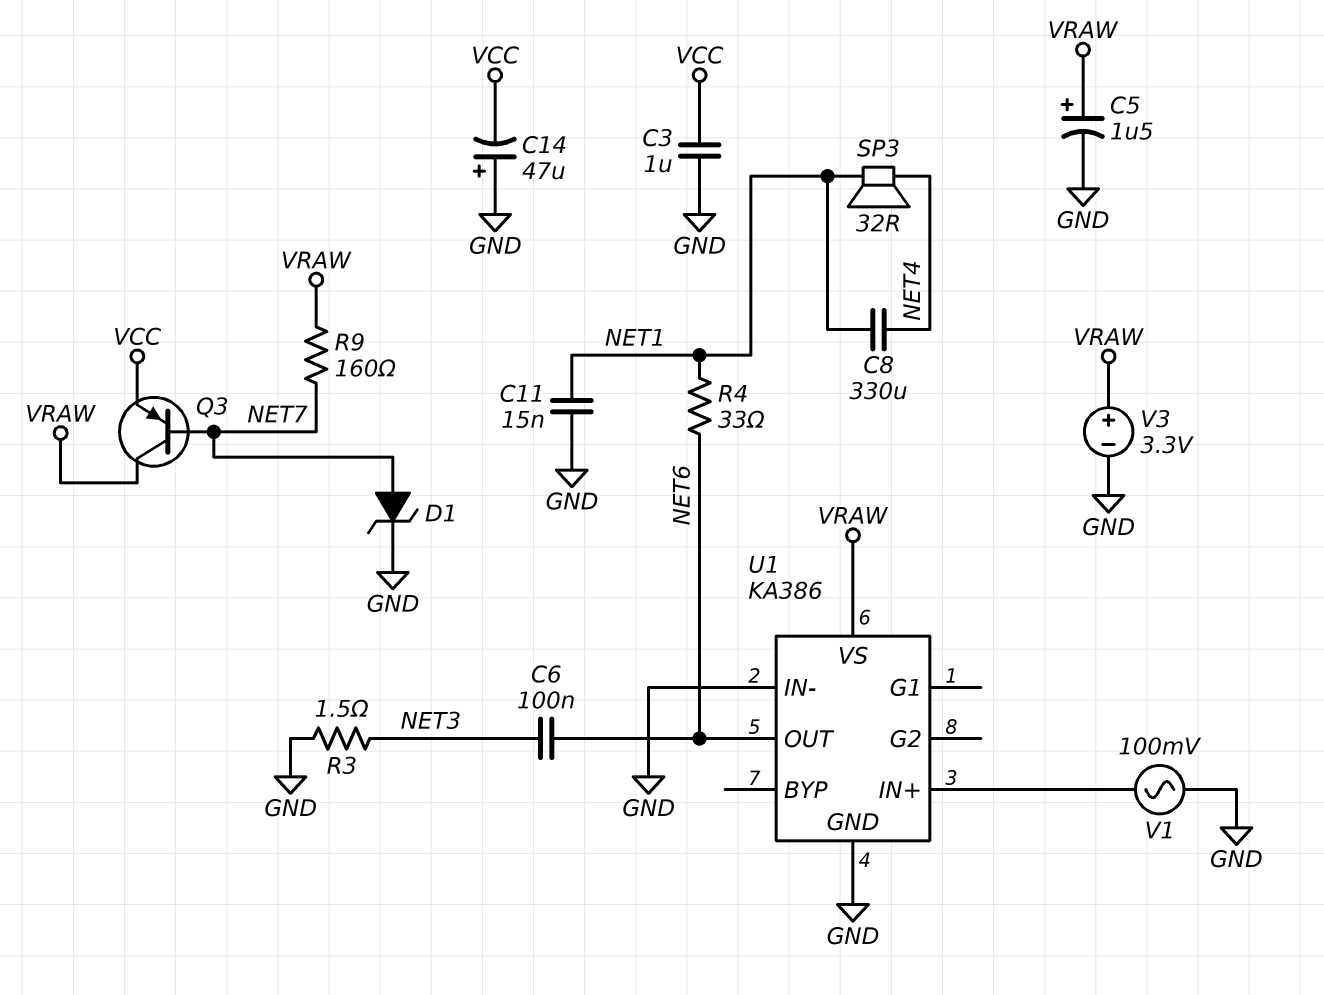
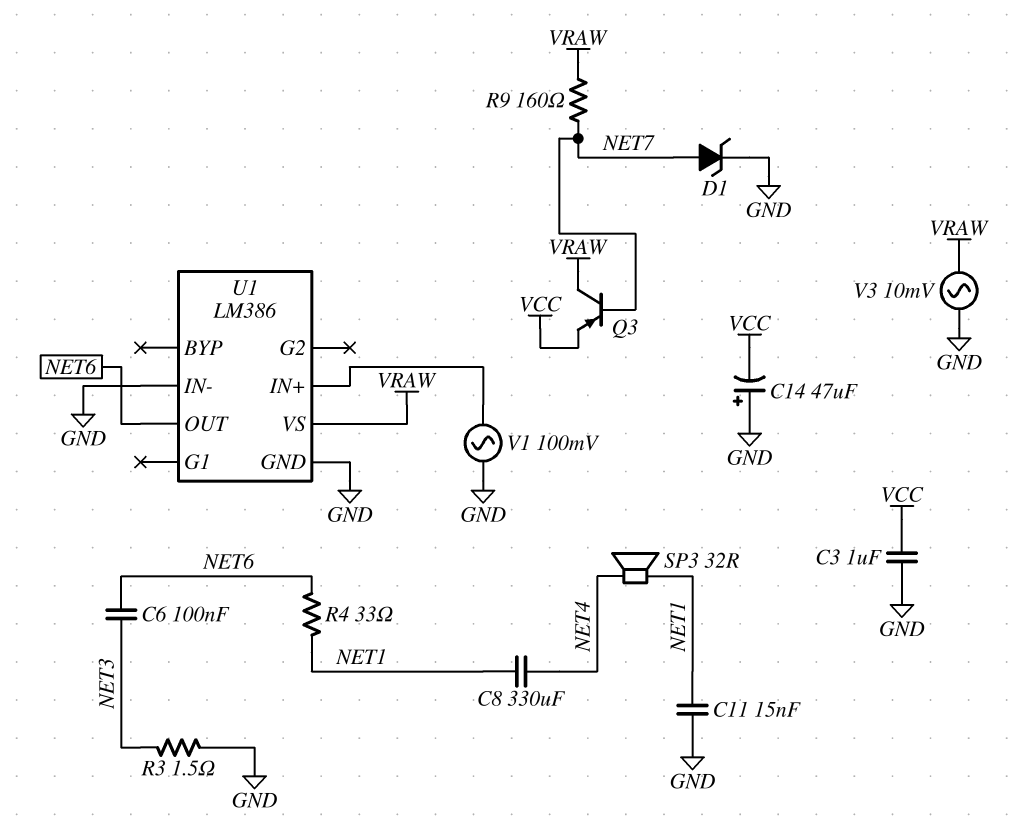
C5: 1.5uF (plus VRAW, minus GND) -> none
U1: KA386 -> LM386
V3: 3.3V (plus VRAW, minus GND) -> AC 10mV (GND, VRAW)

